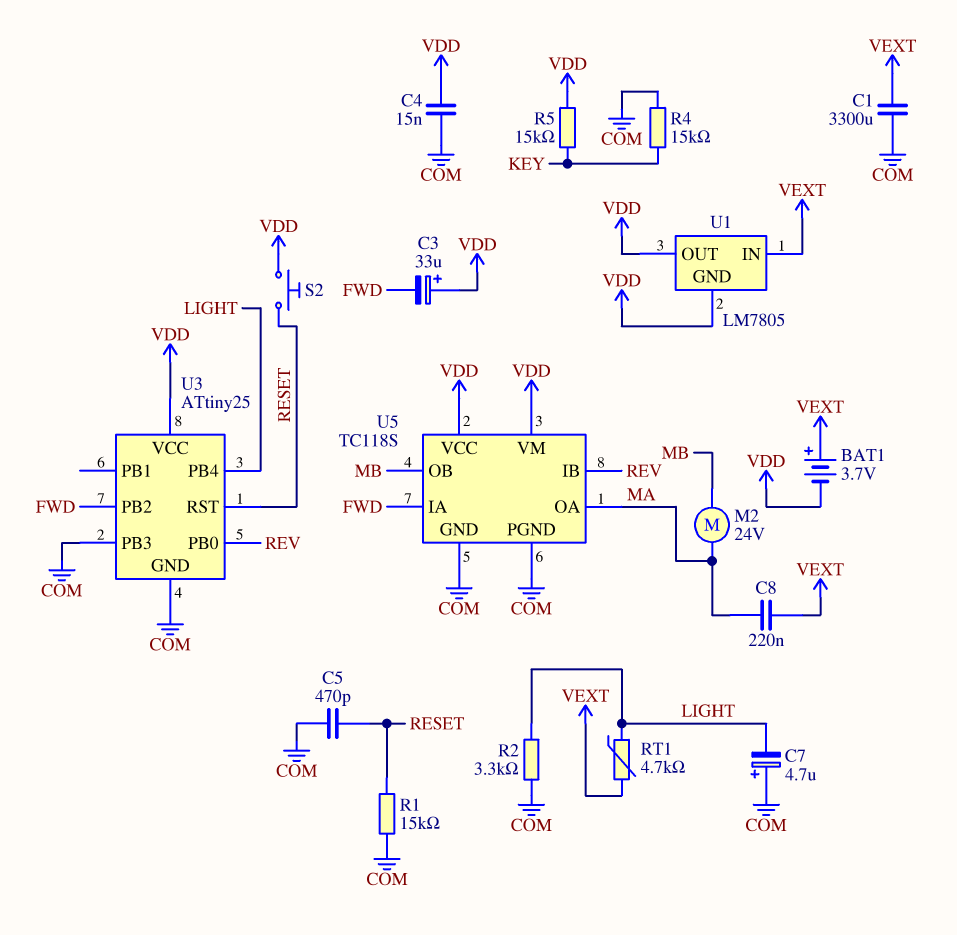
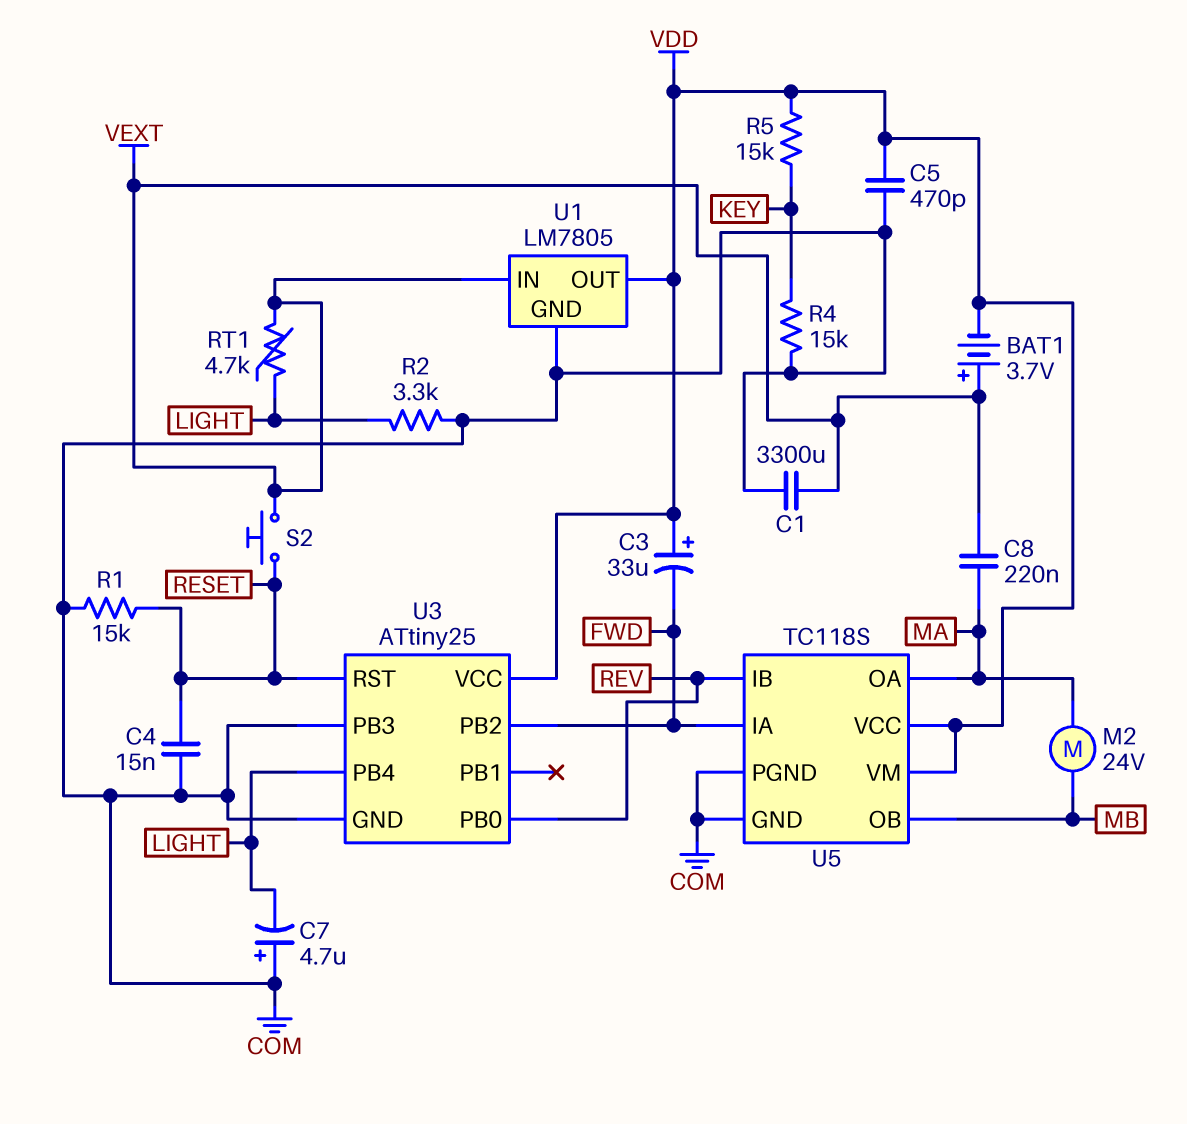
C4: 15nF (COM, VDD) -> 15nF (COM, RESET)
C5: 470pF (COM, RESET) -> 470pF (COM, VDD)
S2: button (RESET, VDD) -> button (RESET, VEXT)
U1 pin GND: VDD -> COM

